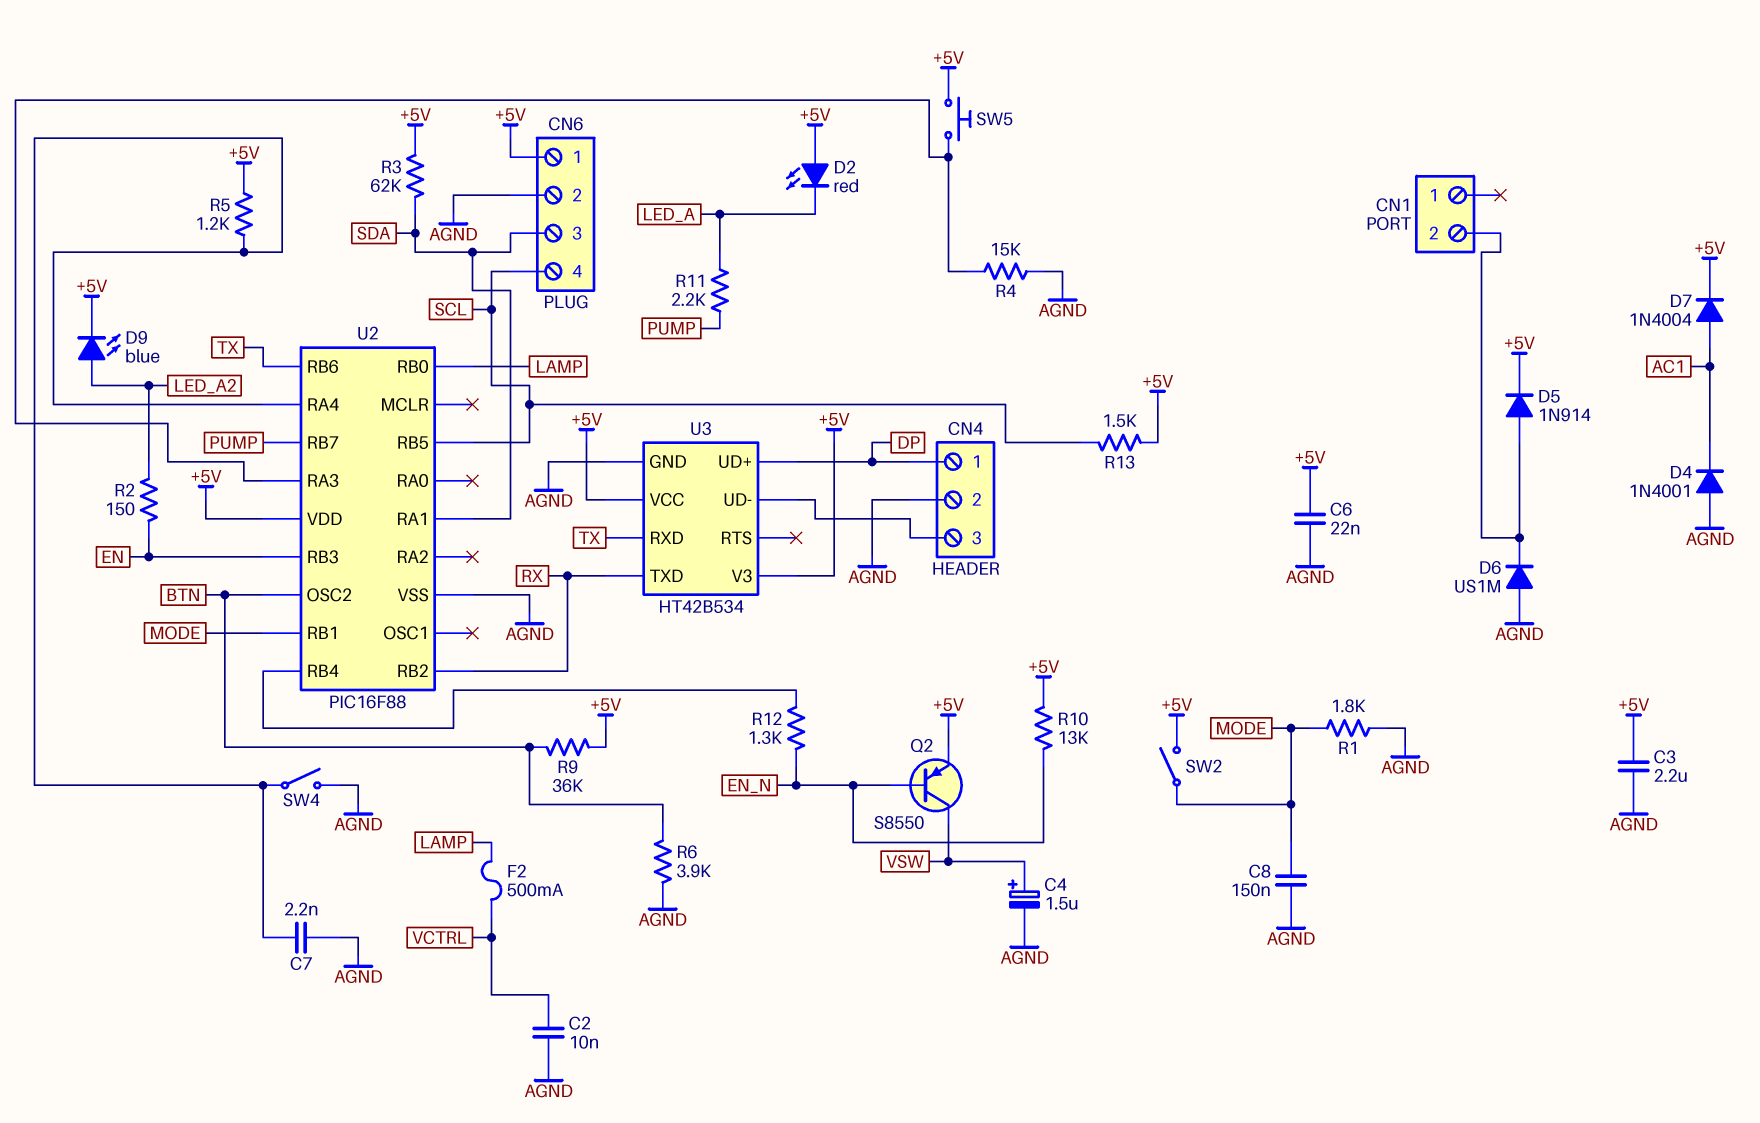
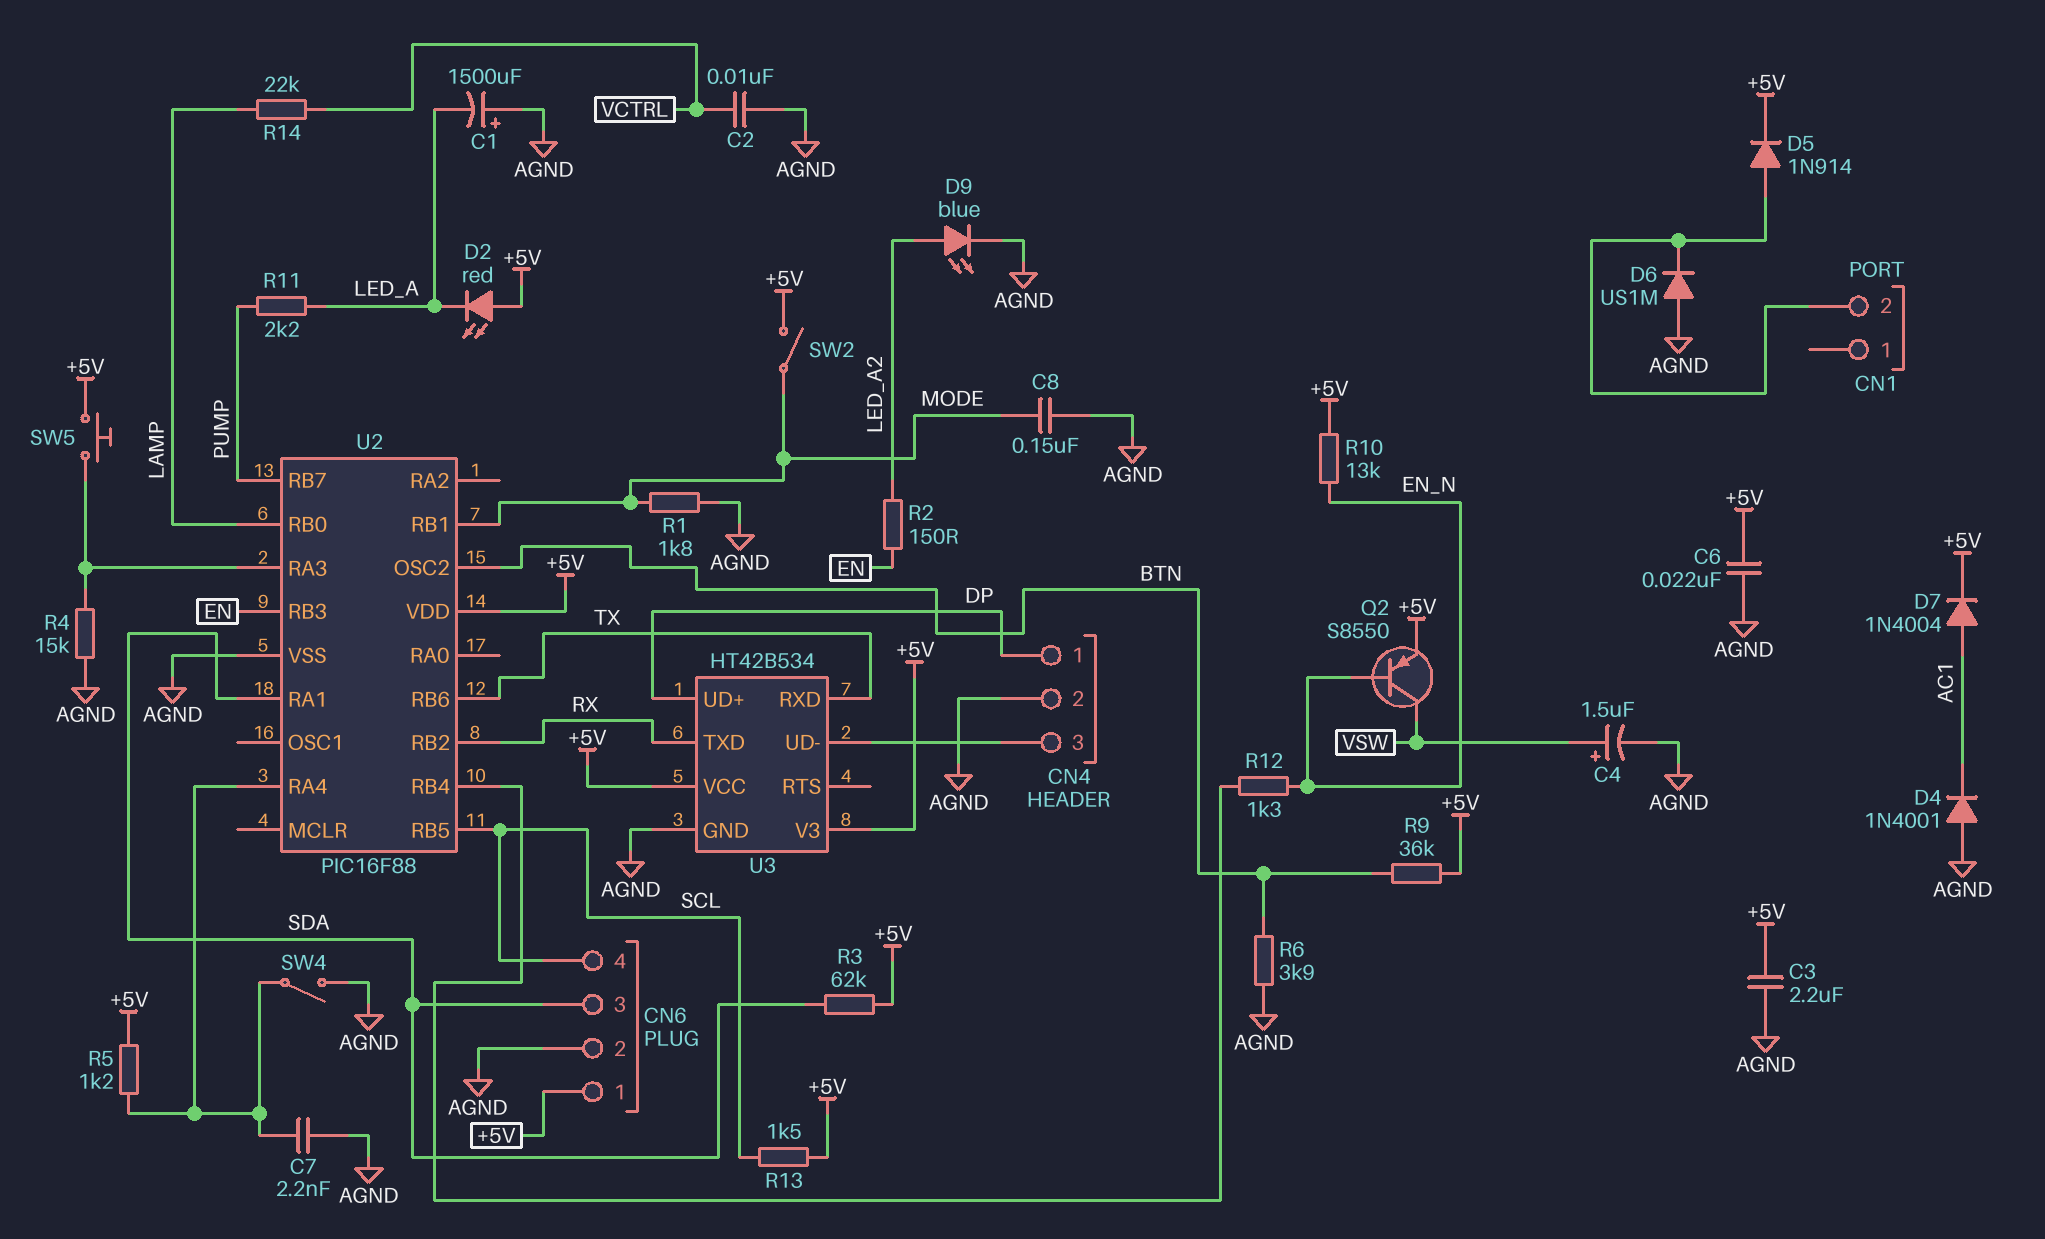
C1: none -> 1500uF (plus AGND, minus LED_A)
D9: LED blue (A LED_A2, K +5V) -> LED blue (A LED_A2, K AGND)
F2: 500mA (LAMP, VCTRL) -> none
R14: none -> 22k (LAMP, VCTRL)

